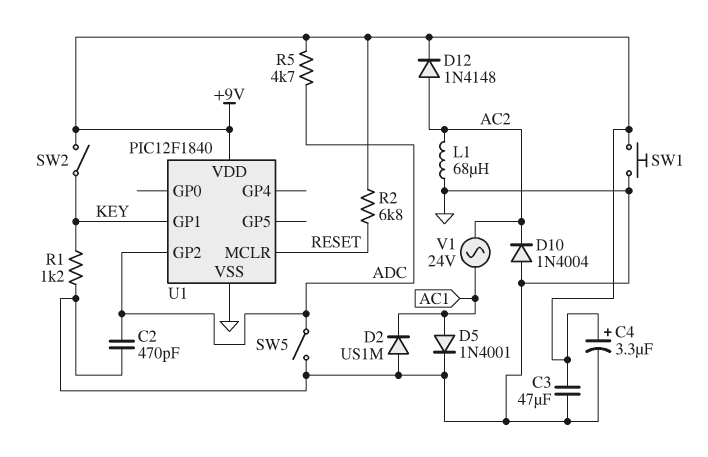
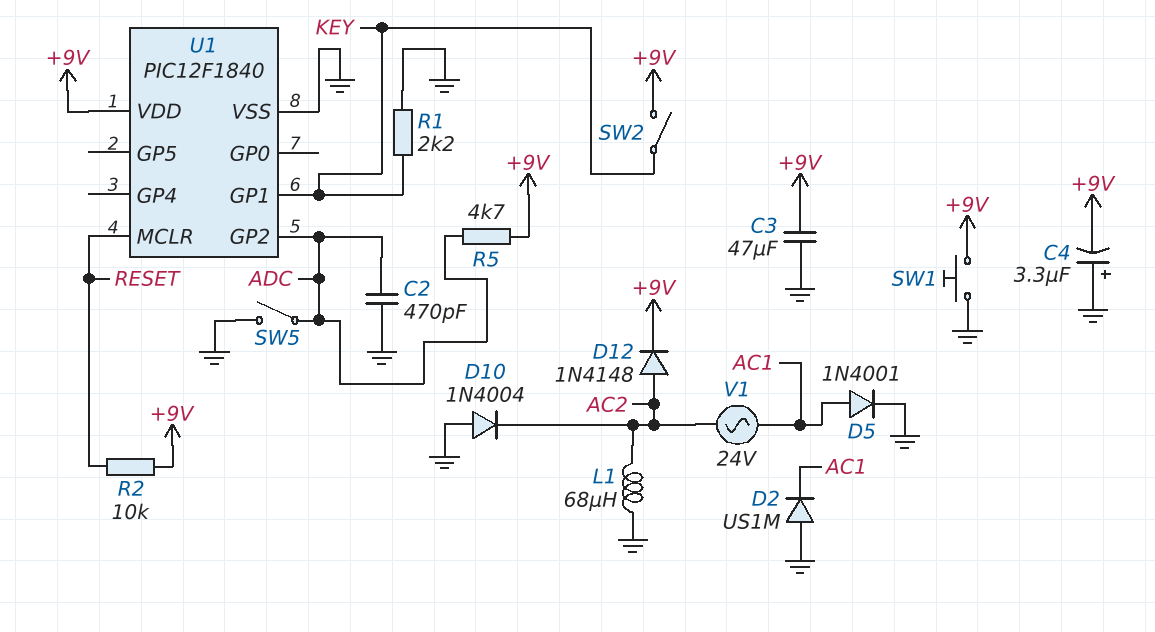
C4: 3.3uF (plus +9V, minus GND) -> 3.3uF (plus GND, minus +9V)
R1: 1.2k (GND, KEY) -> 2.2k (GND, KEY)
R2: 6.8k (+9V, RESET) -> 10k (+9V, RESET)

